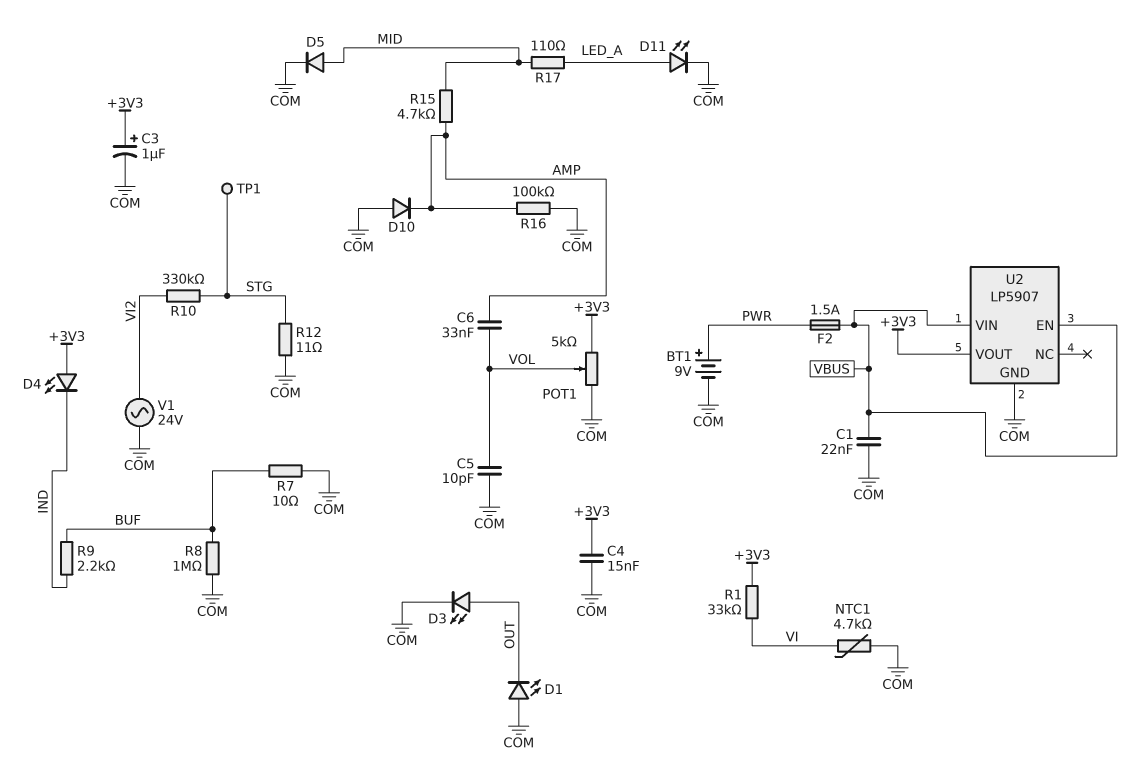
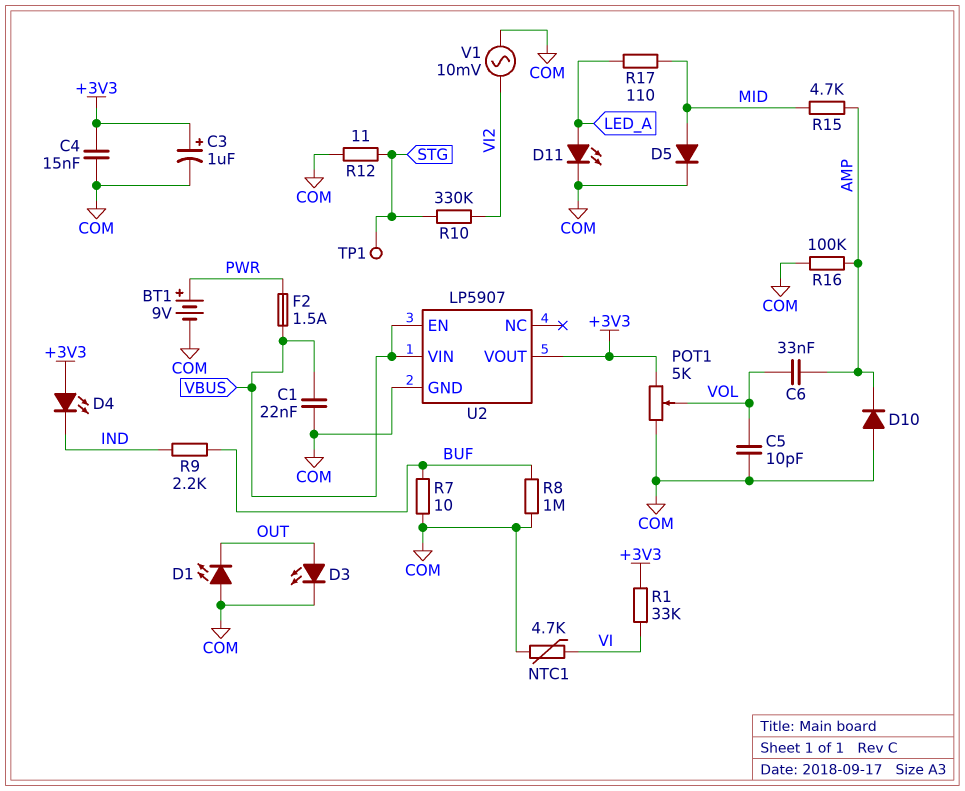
V1: AC 24V (COM, VI2) -> AC 10mV (COM, VI2)

